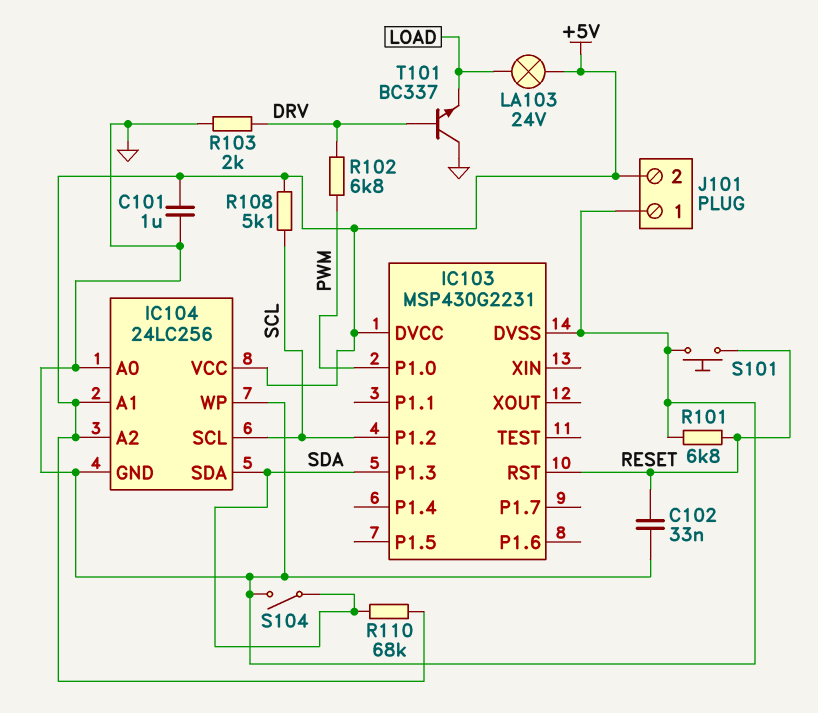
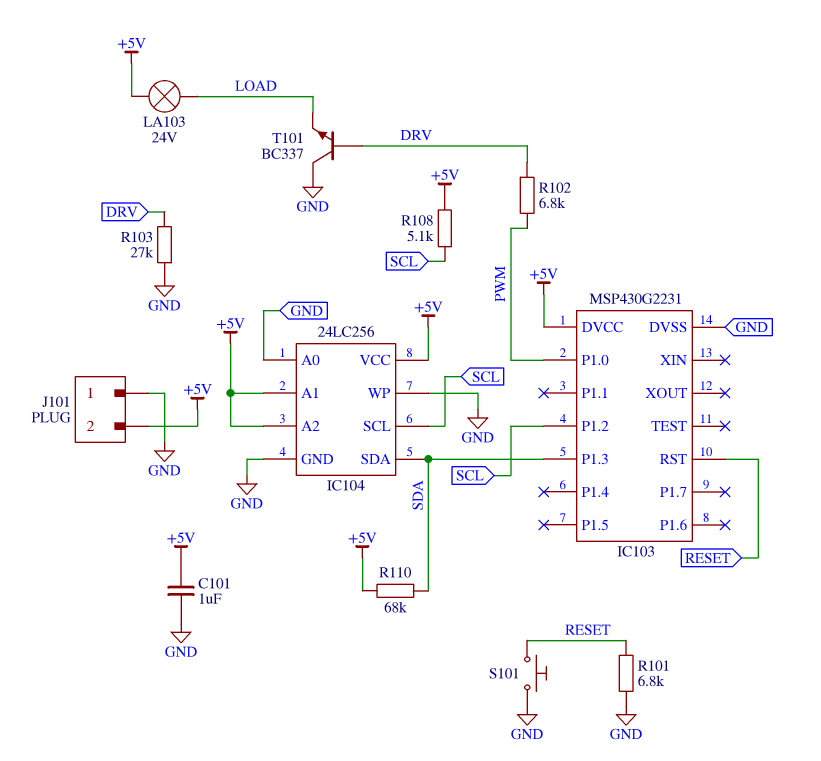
C102: 33nF (GND, RESET) -> none
R103: 2k (DRV, GND) -> 27k (DRV, GND)
S104: switch (GND, SDA) -> none

